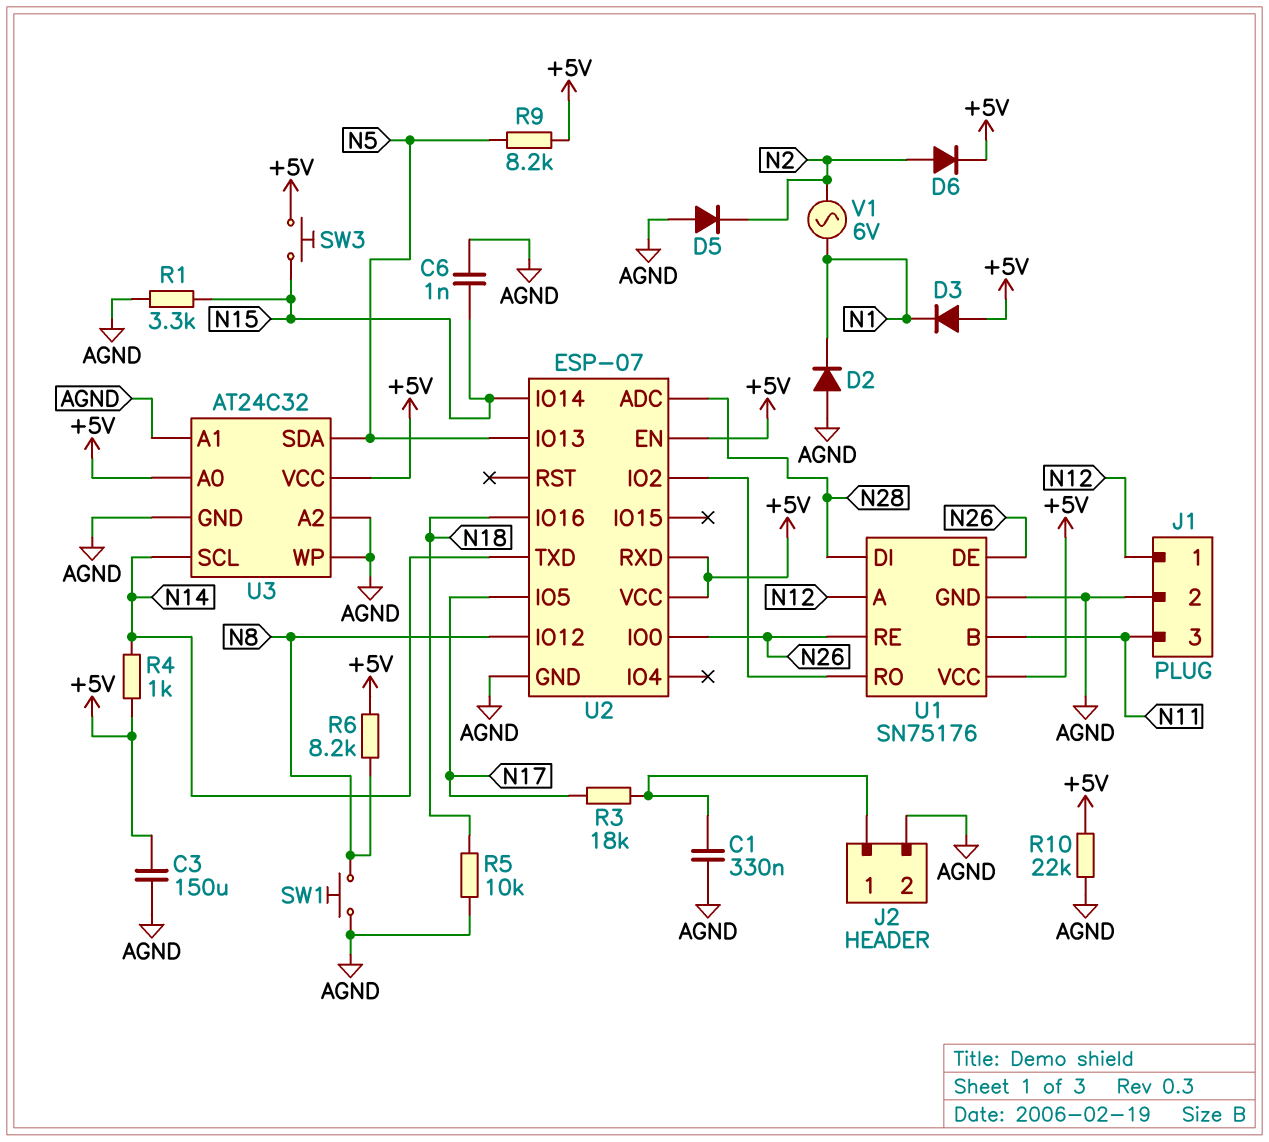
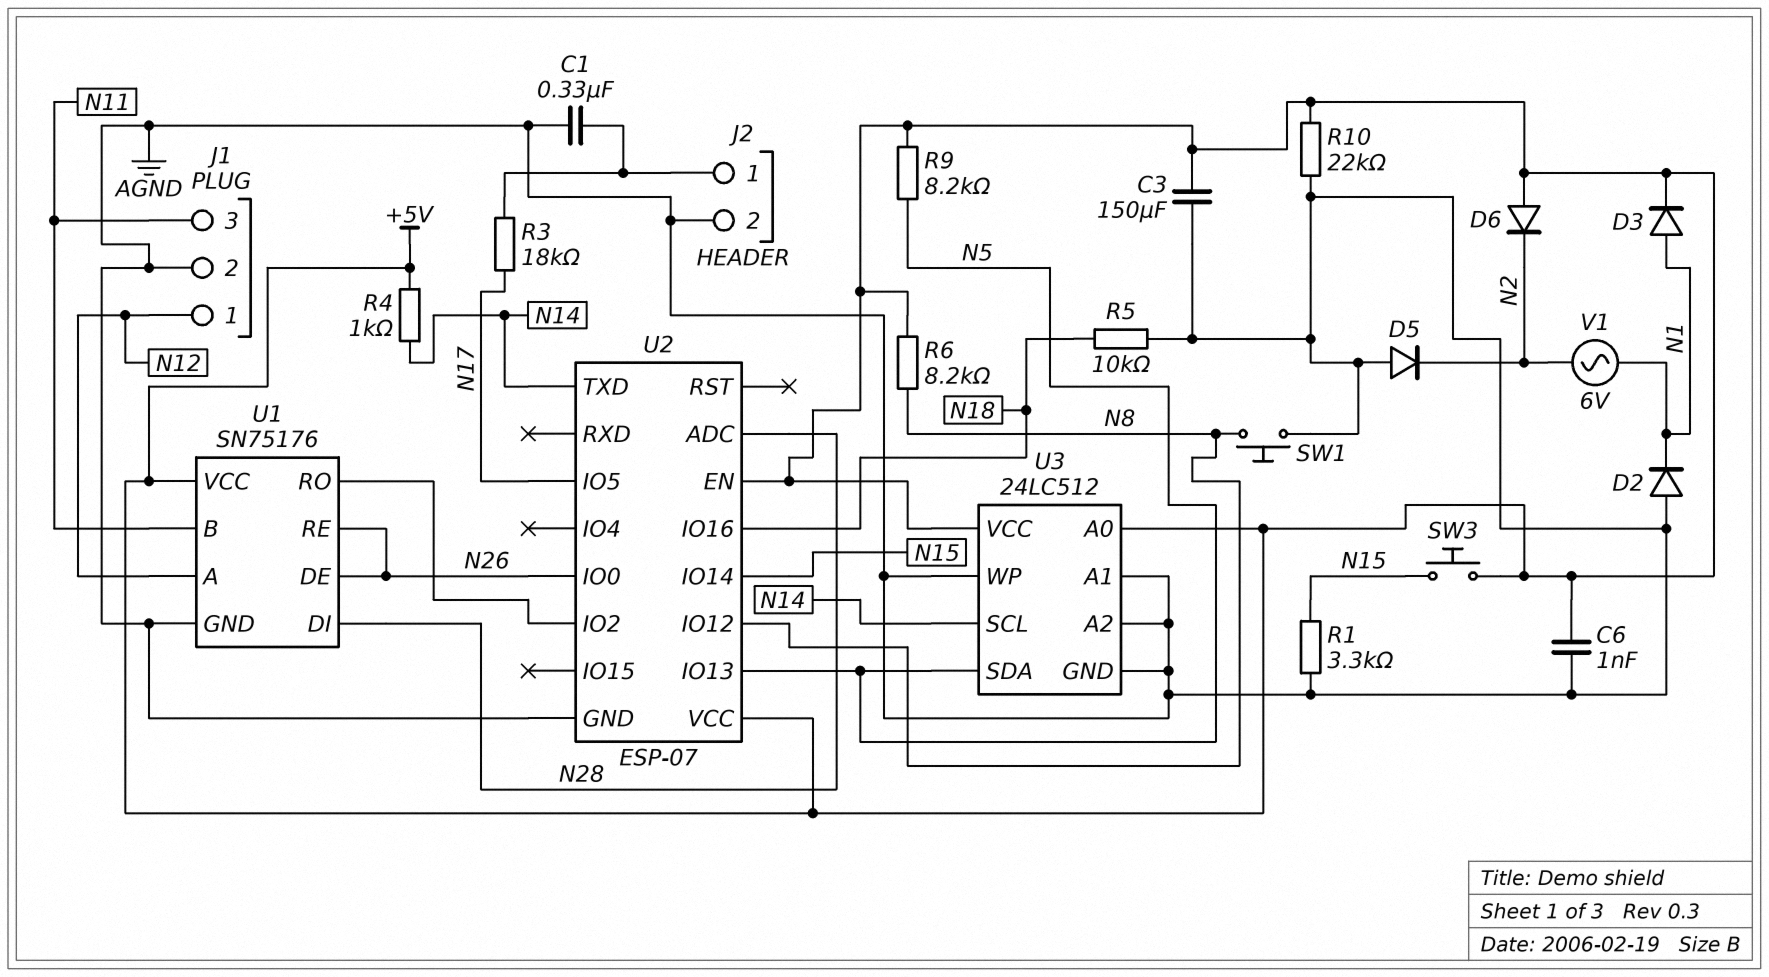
C6: 1nF (AGND, N15) -> 1nF (+5V, AGND)
D3: diode (A +5V, K N1) -> diode (A N1, K +5V)
D6: diode (A N2, K +5V) -> diode (A +5V, K N2)
U2 pin RXD: +5V -> none
U3: AT24C32 -> 24LC512

